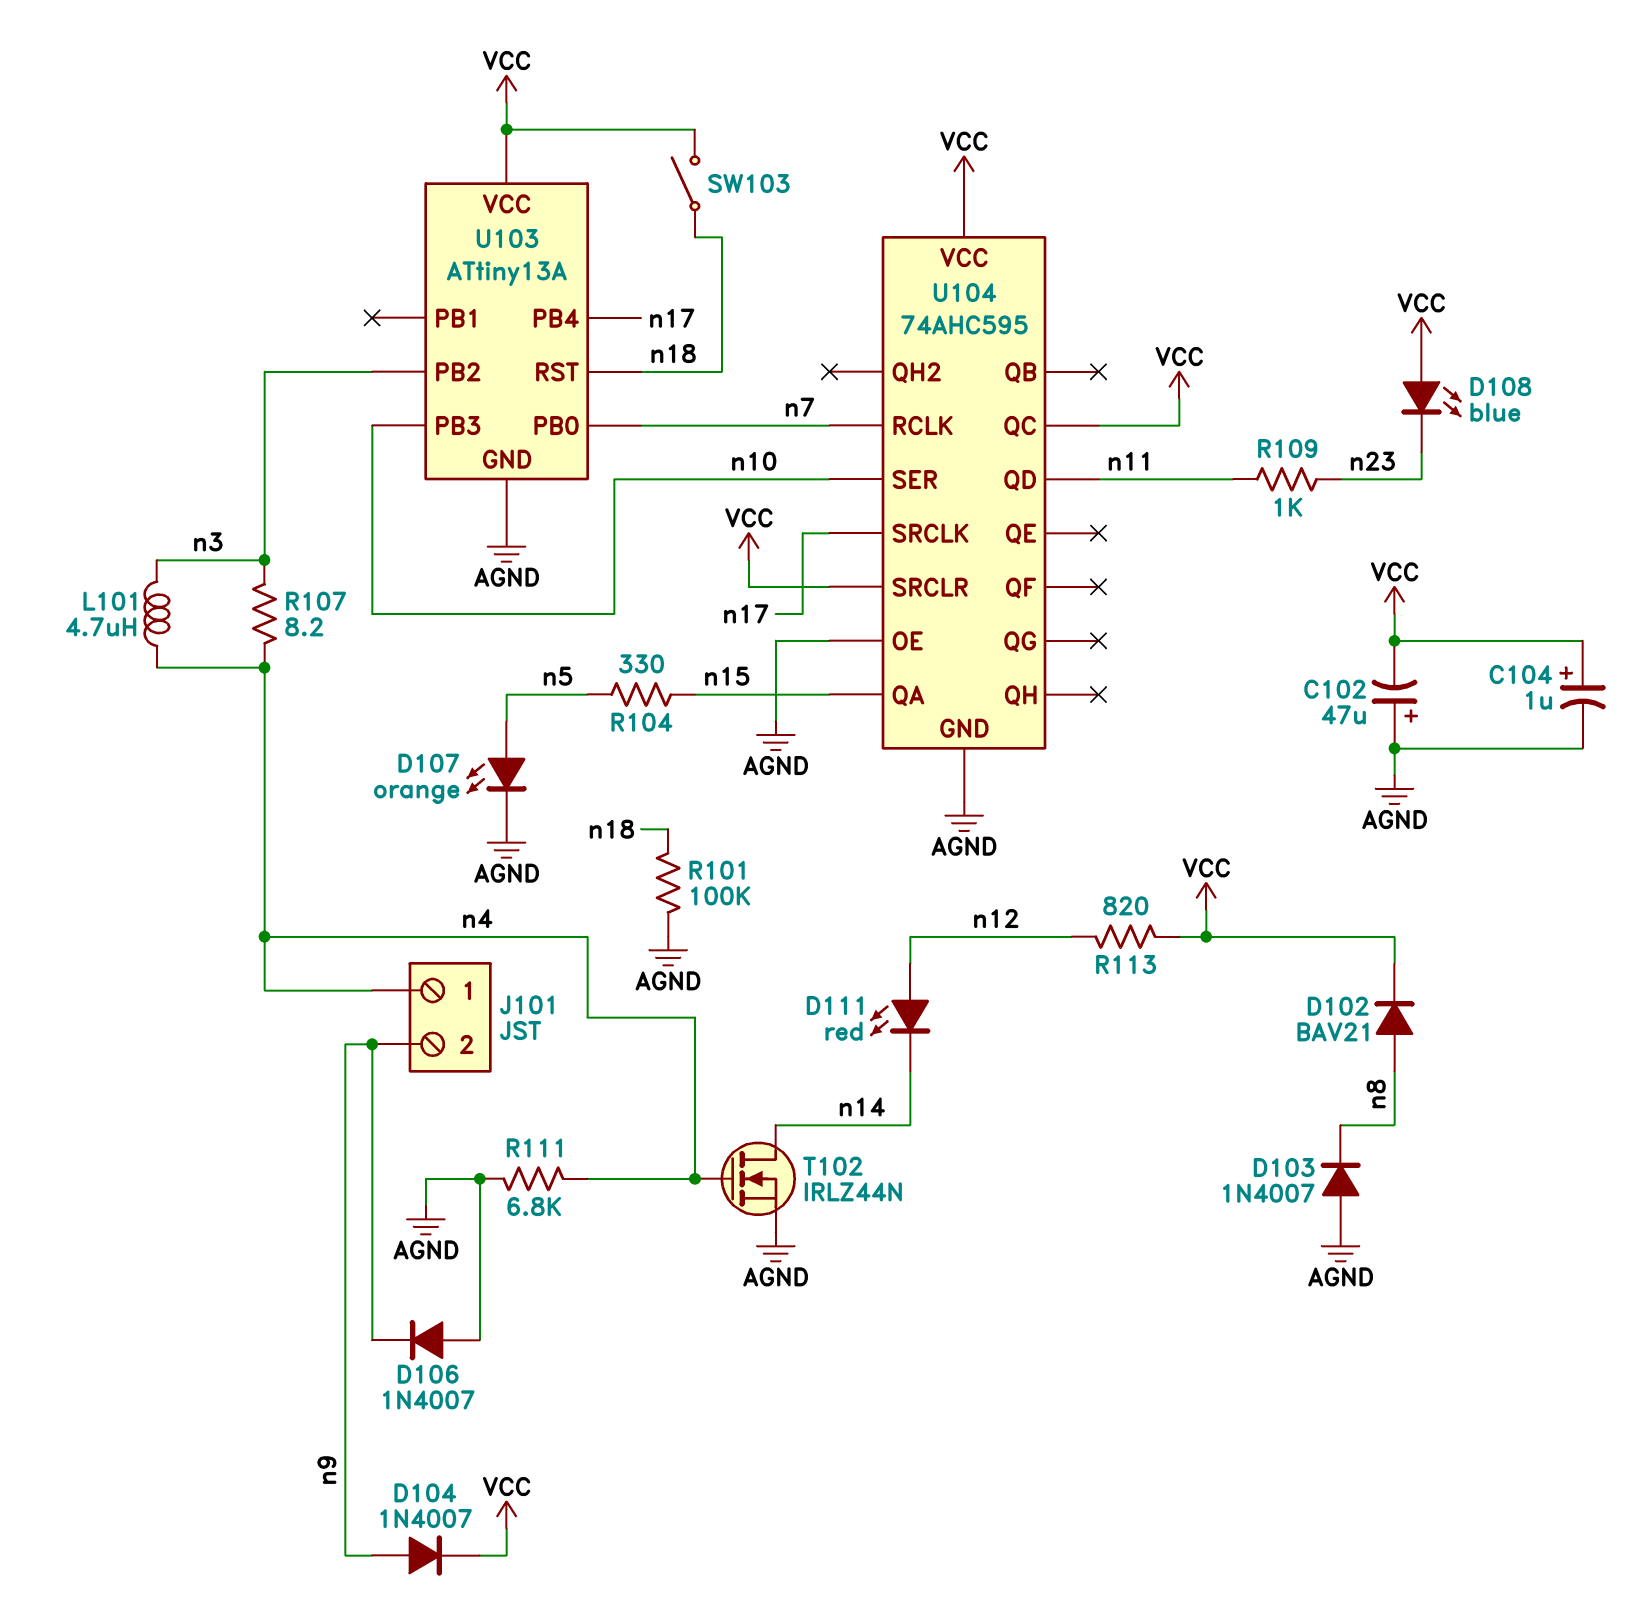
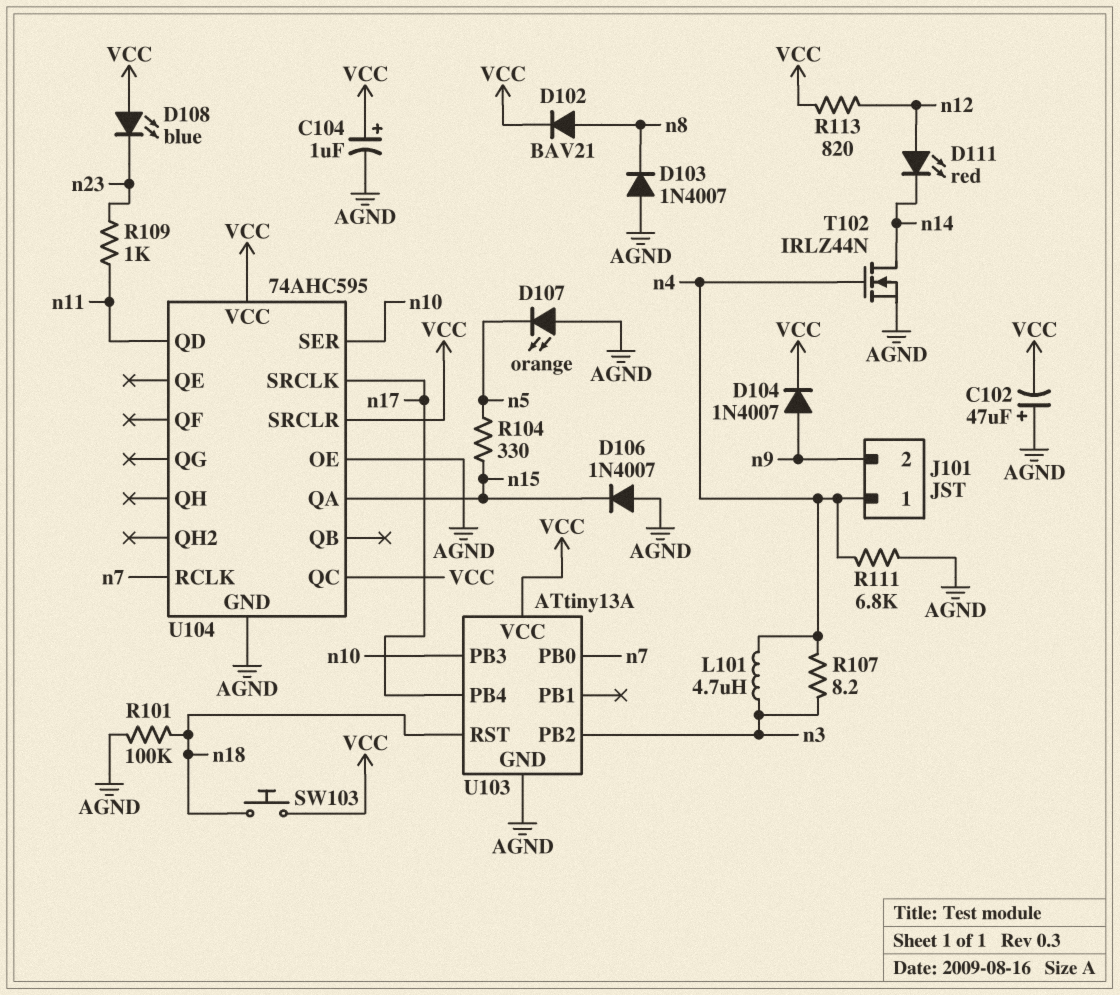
D106: diode 1N4007 (A AGND, K n9) -> diode 1N4007 (A AGND, K n15)
D107: LED orange (A n5, K AGND) -> LED orange (A AGND, K n5)
SW103: switch (VCC, n18) -> button (VCC, n18)

